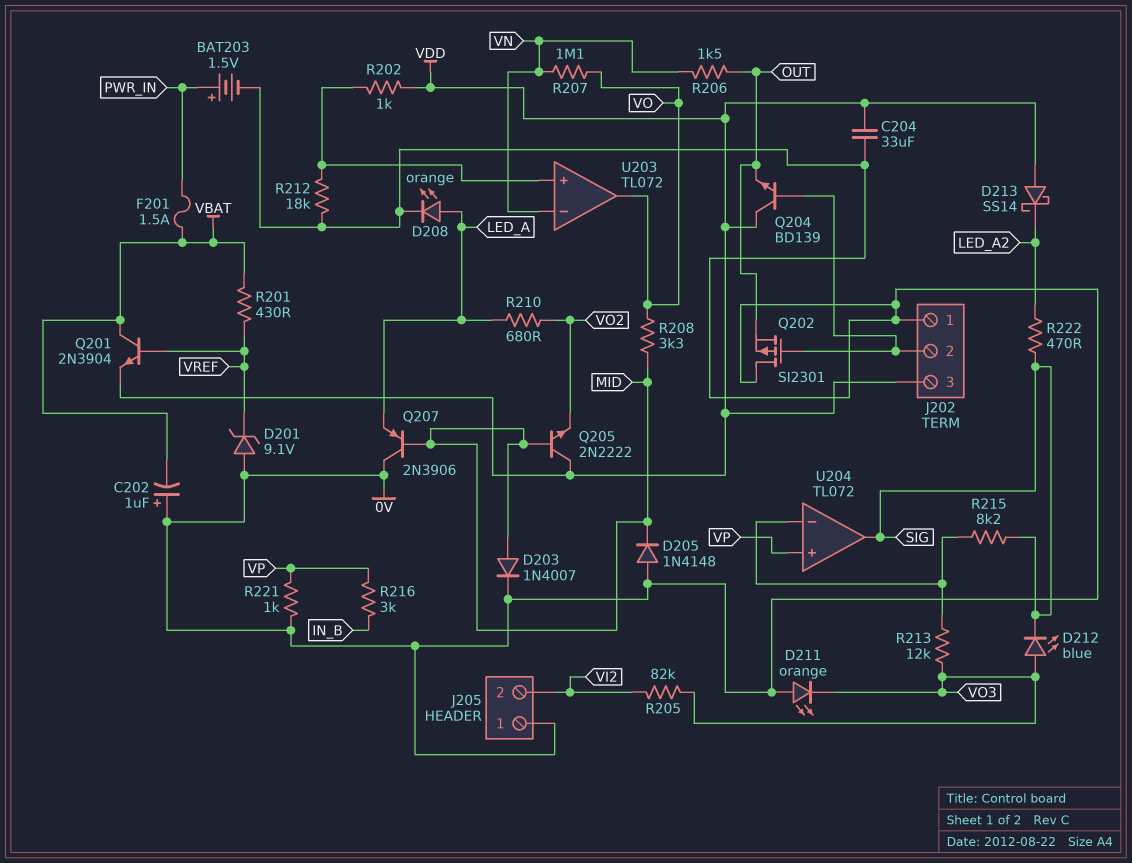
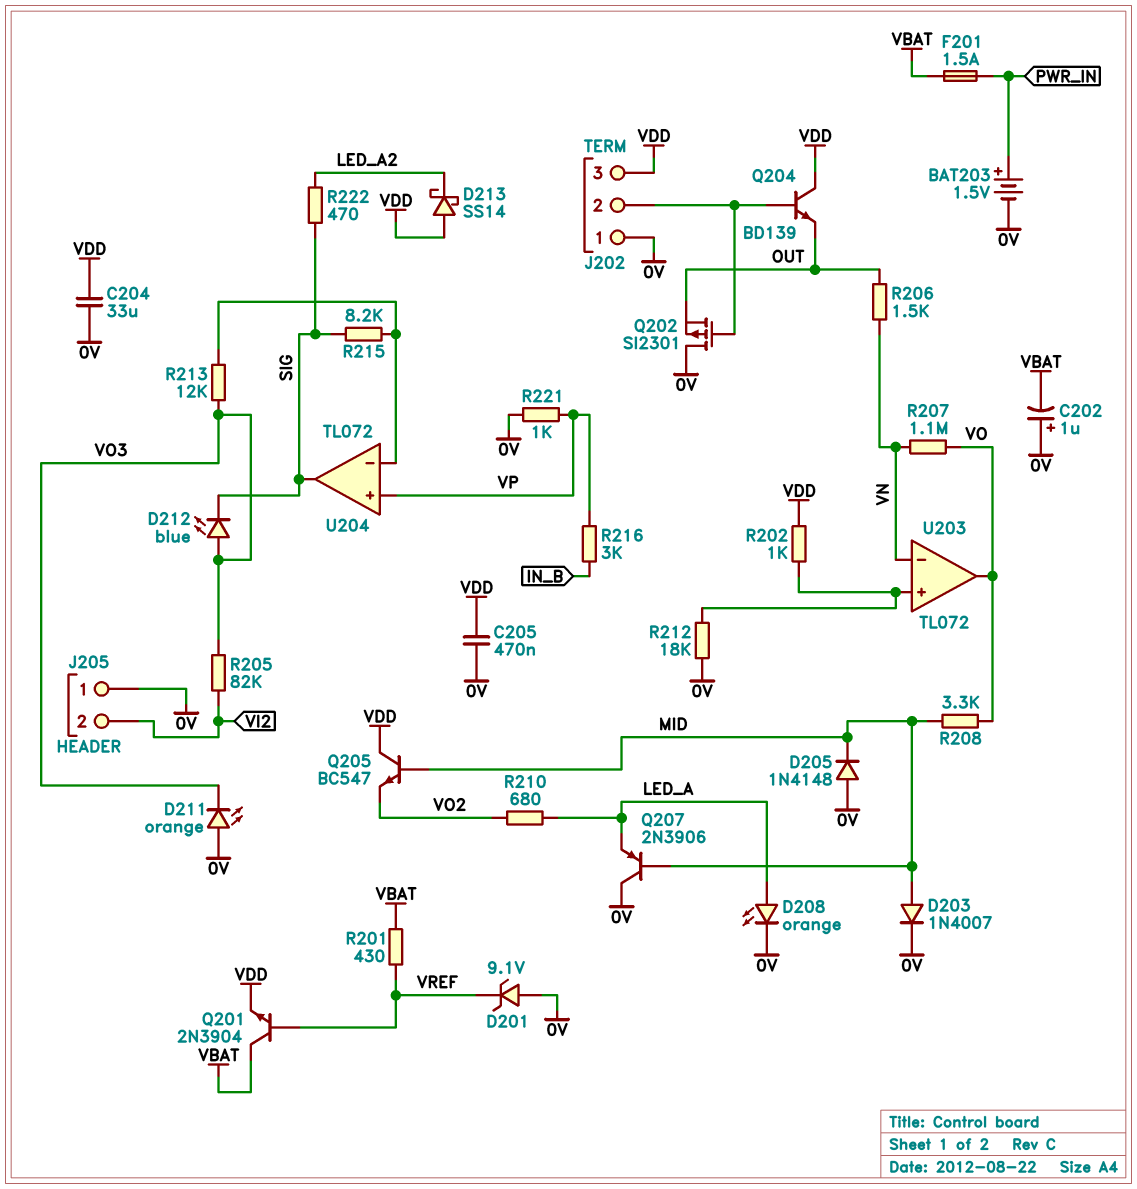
C205: none -> 470nF (0V, VDD)
Q205: NPN 2N2222 (B MID, C VDD, E VO2) -> NPN BC547 (B MID, C VDD, E VO2)

